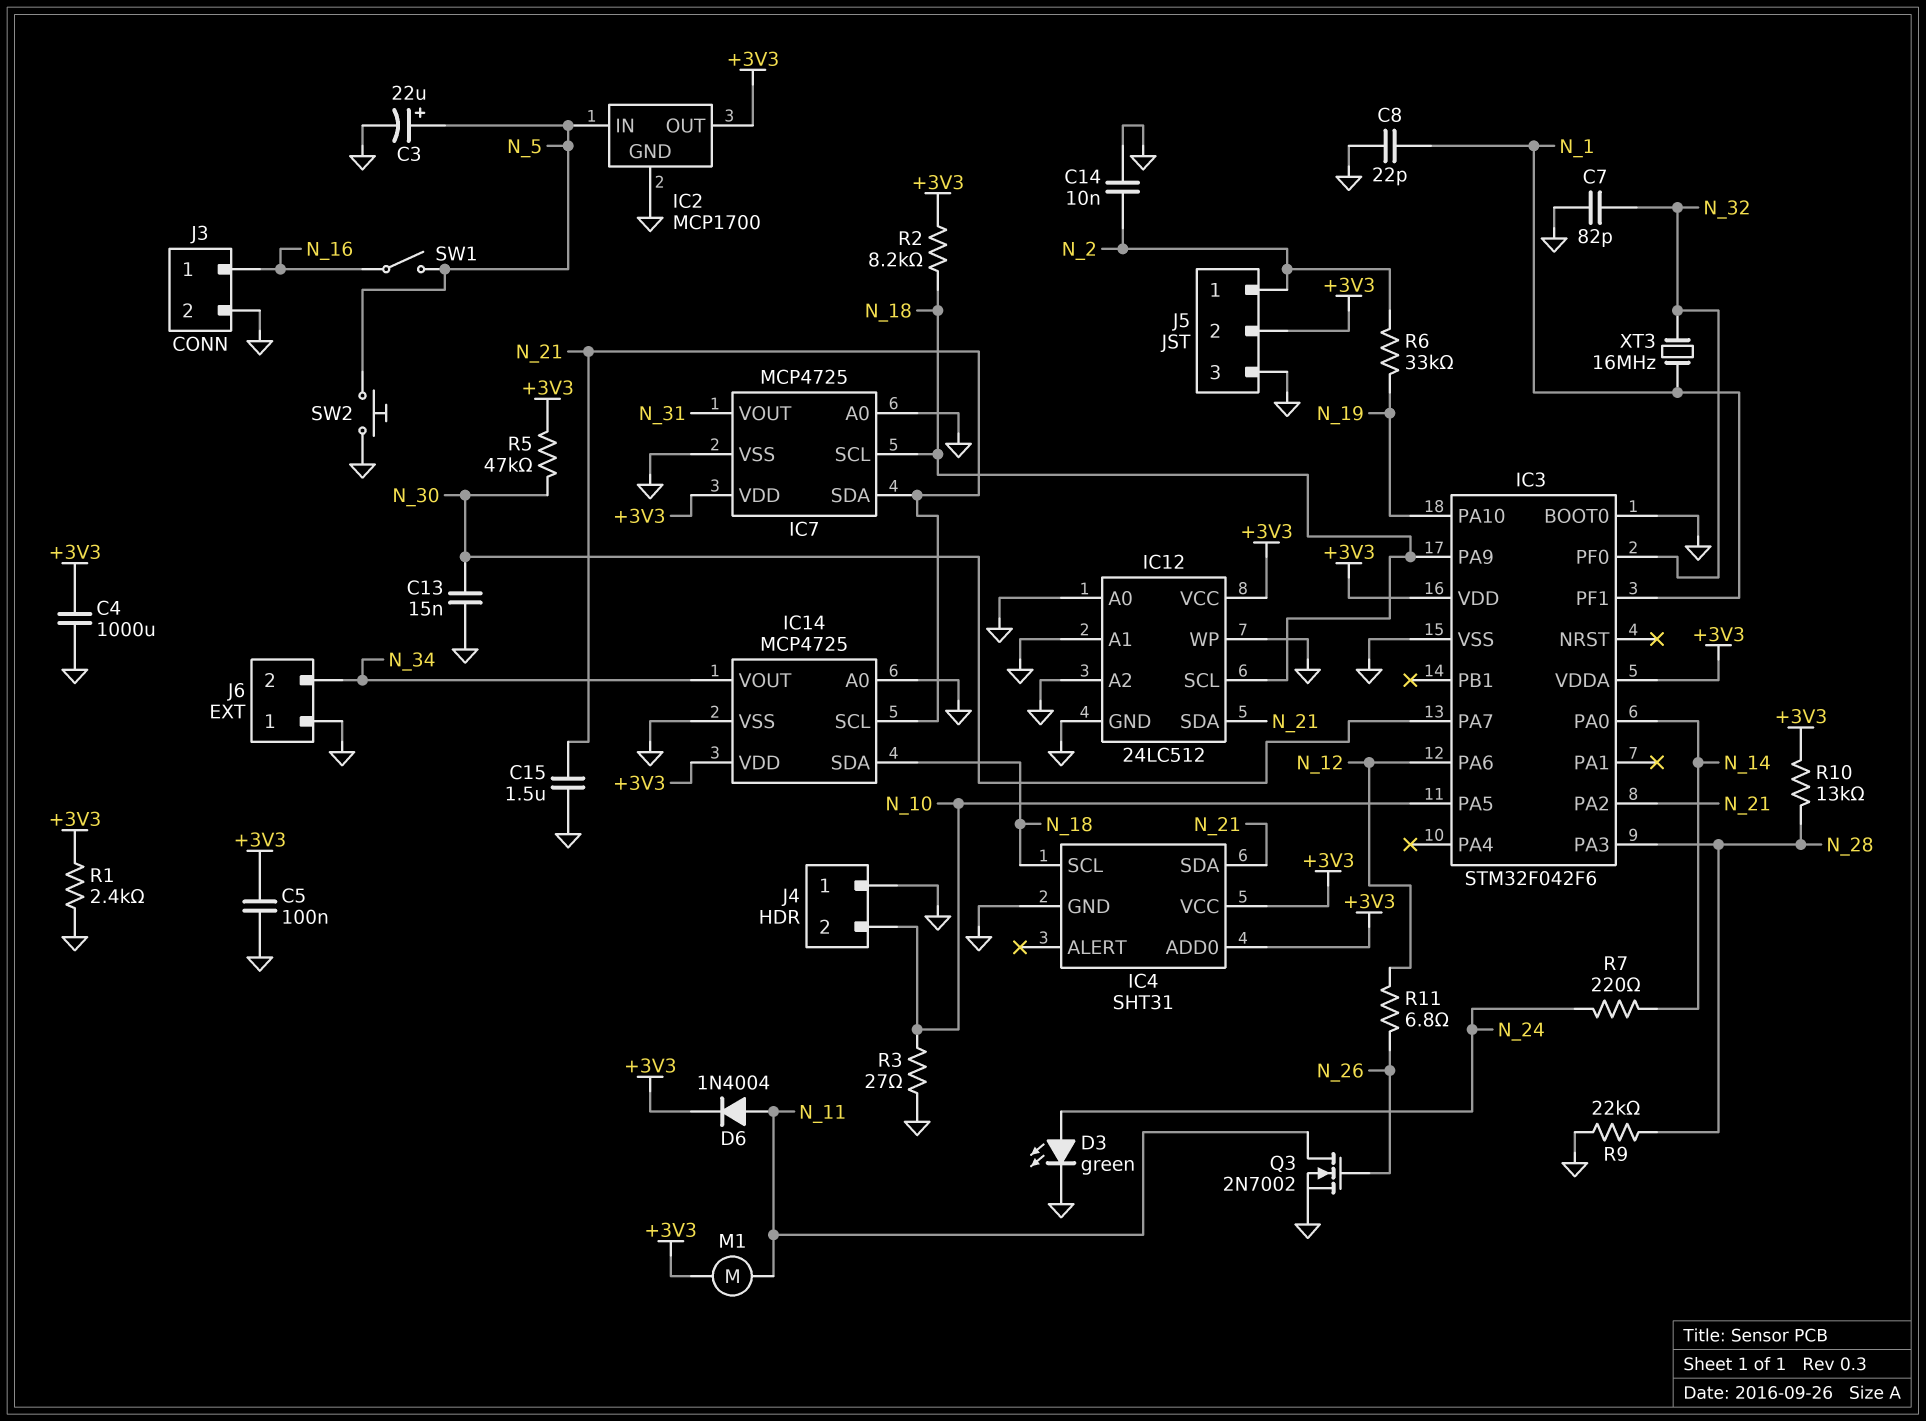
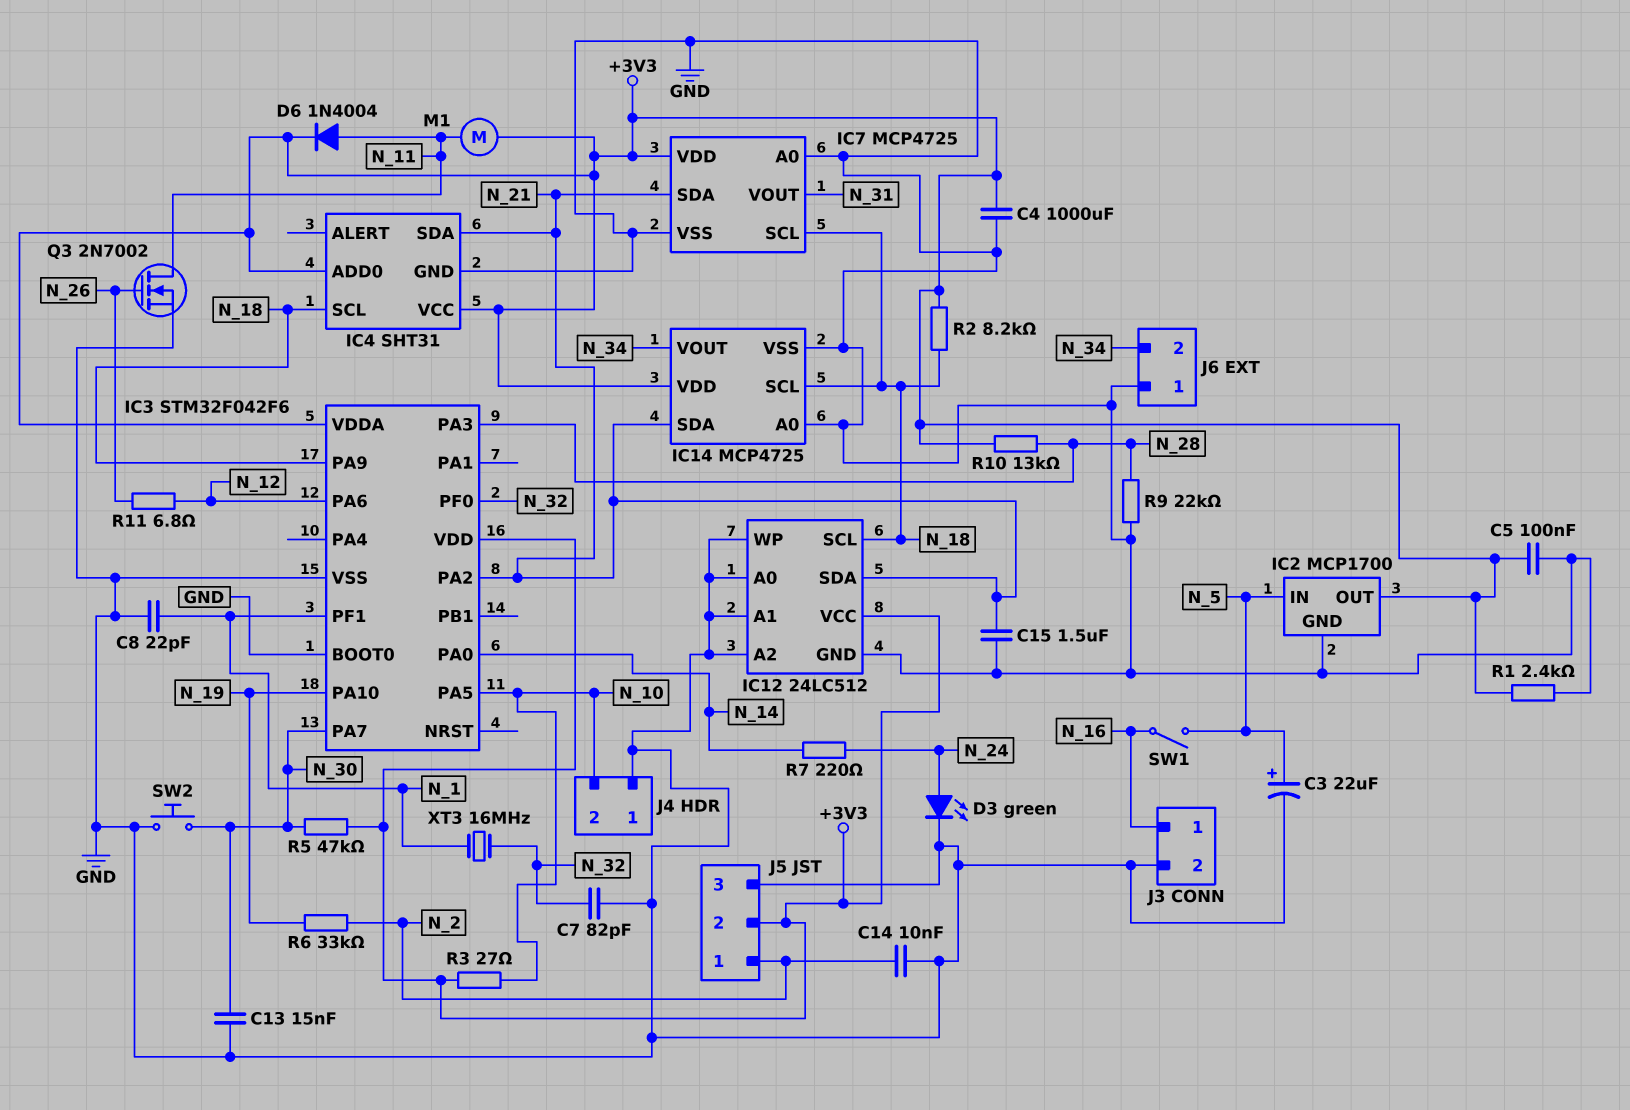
IC14 pin SCL: N_21 -> N_18
IC14 pin SDA: N_18 -> N_21
R3: 27 (GND, N_10) -> 27 (+3V3, N_10)
SW2: button (GND, N_5) -> button (GND, N_30)

